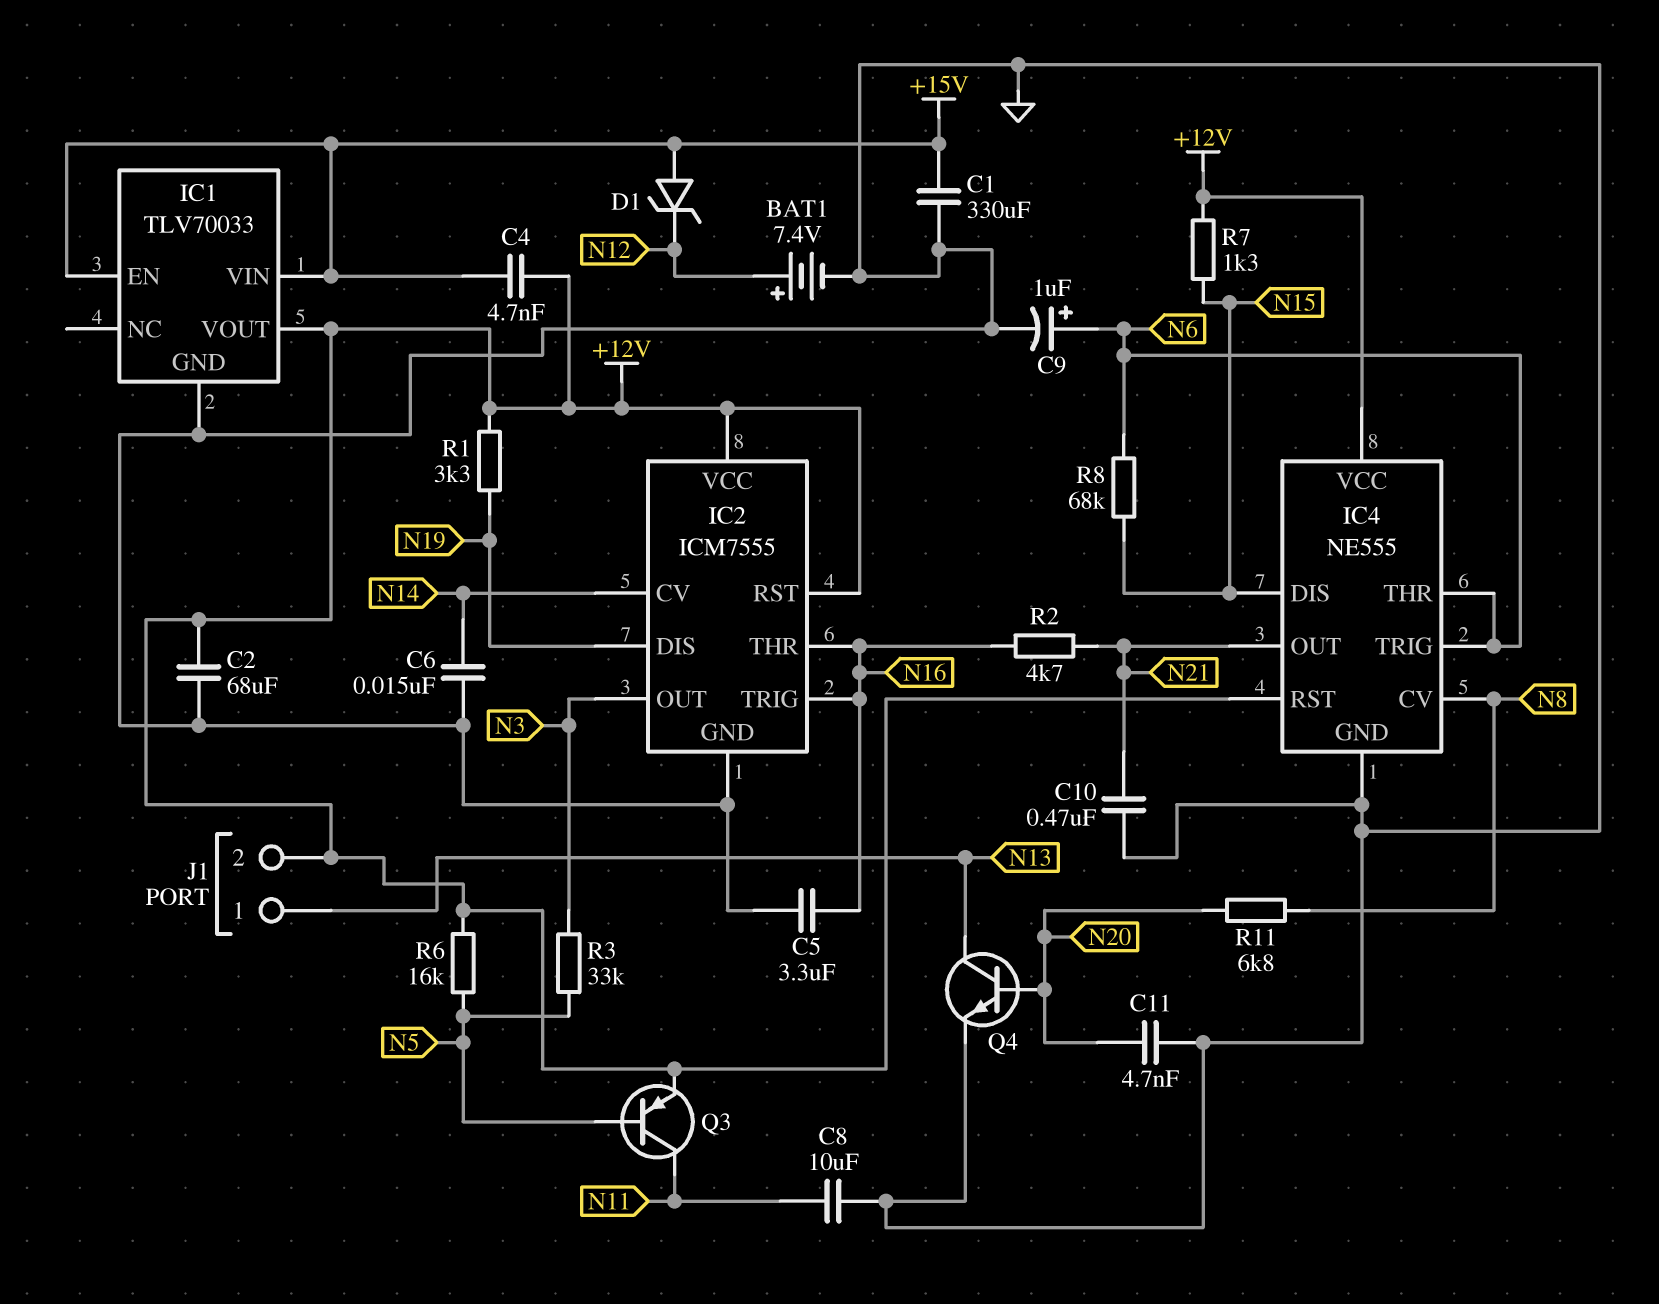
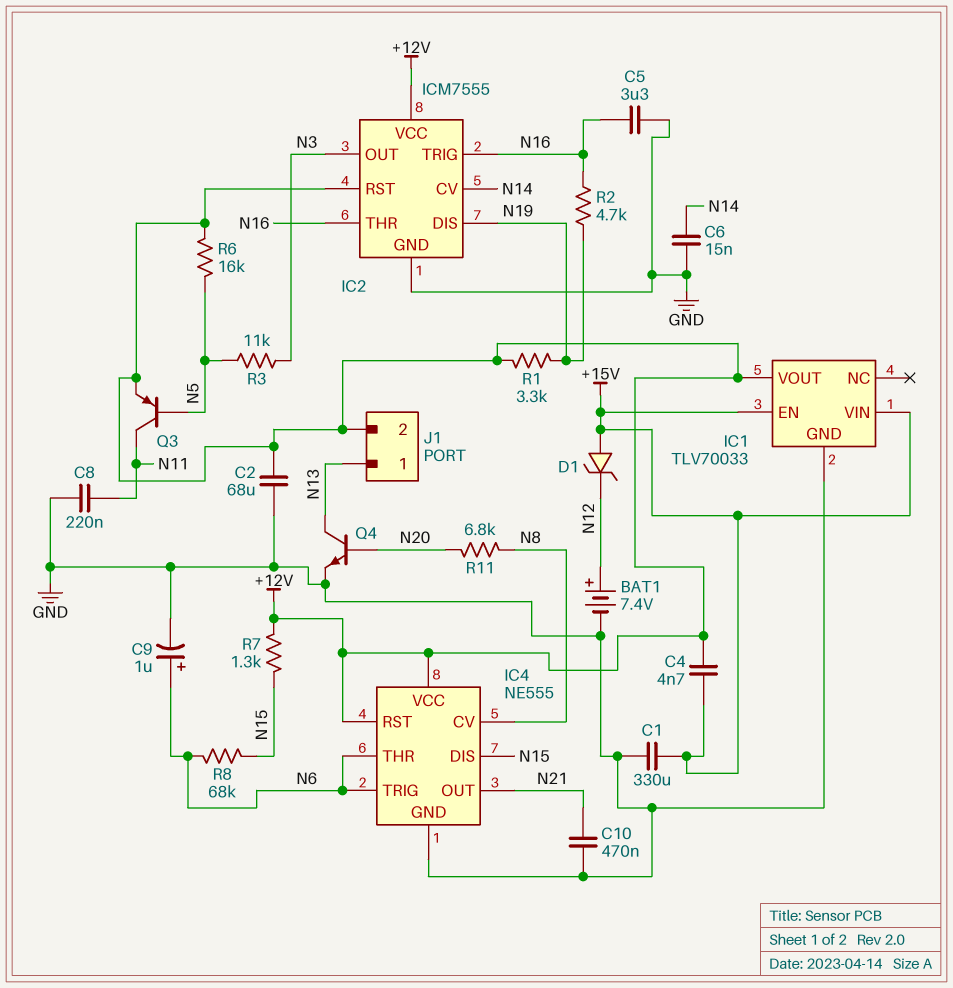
C8: 10uF (GND, N11) -> 220nF (GND, N11)
C11: 4.7nF (GND, N20) -> none
R2: 4.7k (N16, N21) -> 4.7k (N16, N19)
R3: 33k (N3, N5) -> 11k (N3, N5)

